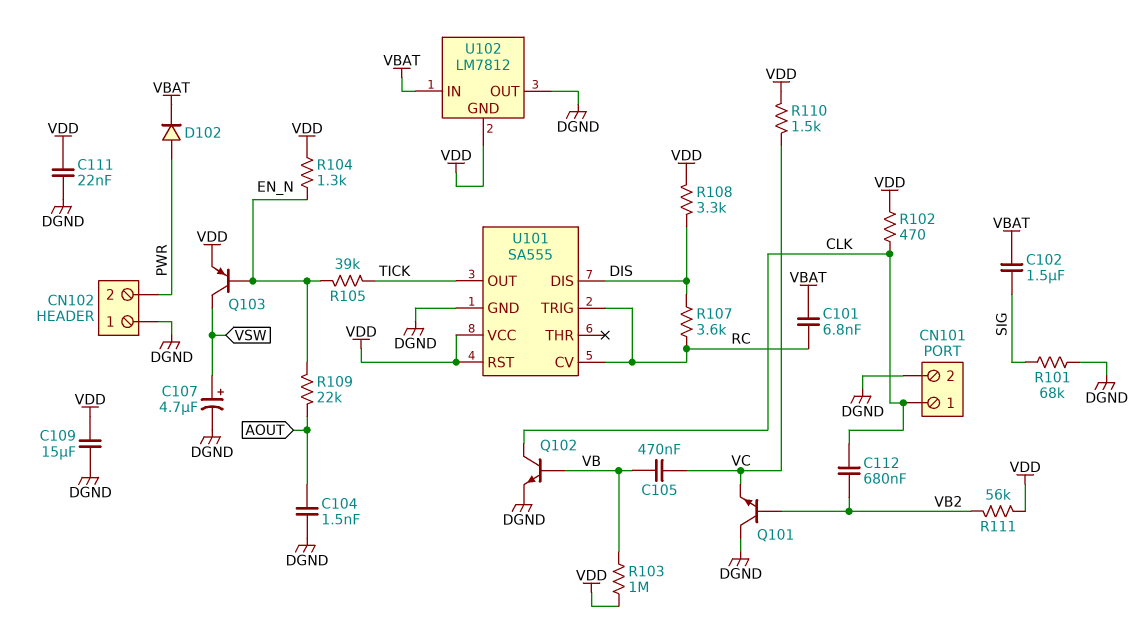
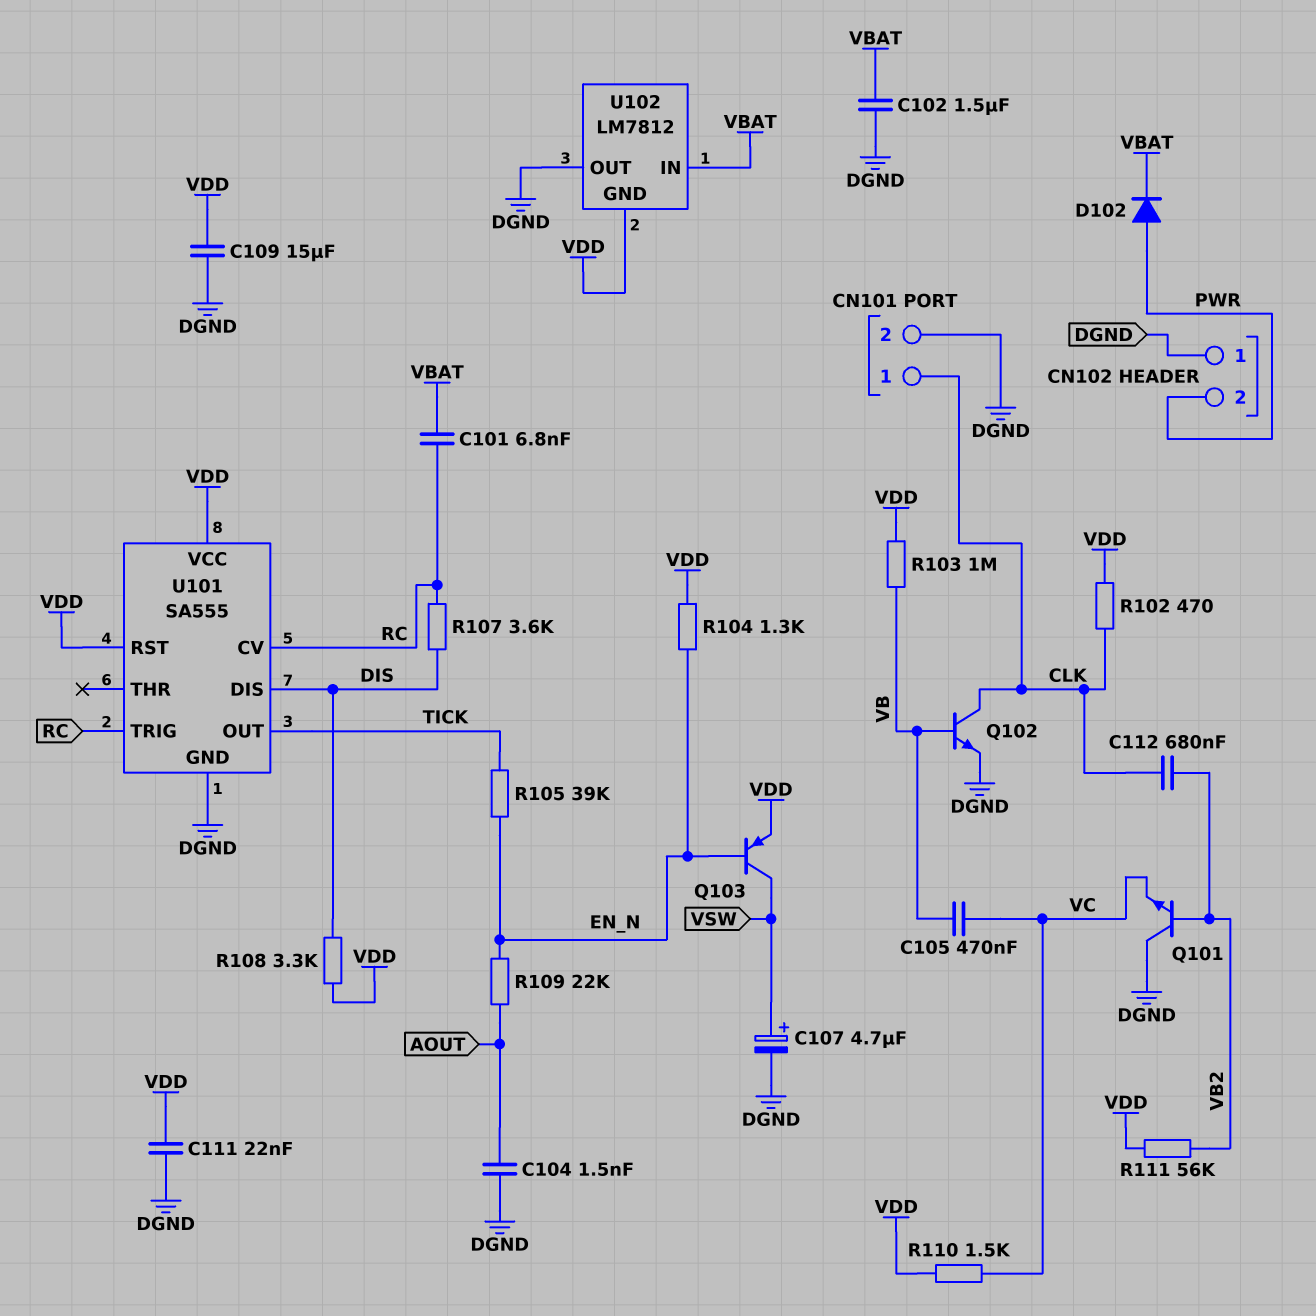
C102: 1.5uF (SIG, VBAT) -> 1.5uF (DGND, VBAT)
R101: 68k (DGND, SIG) -> none

